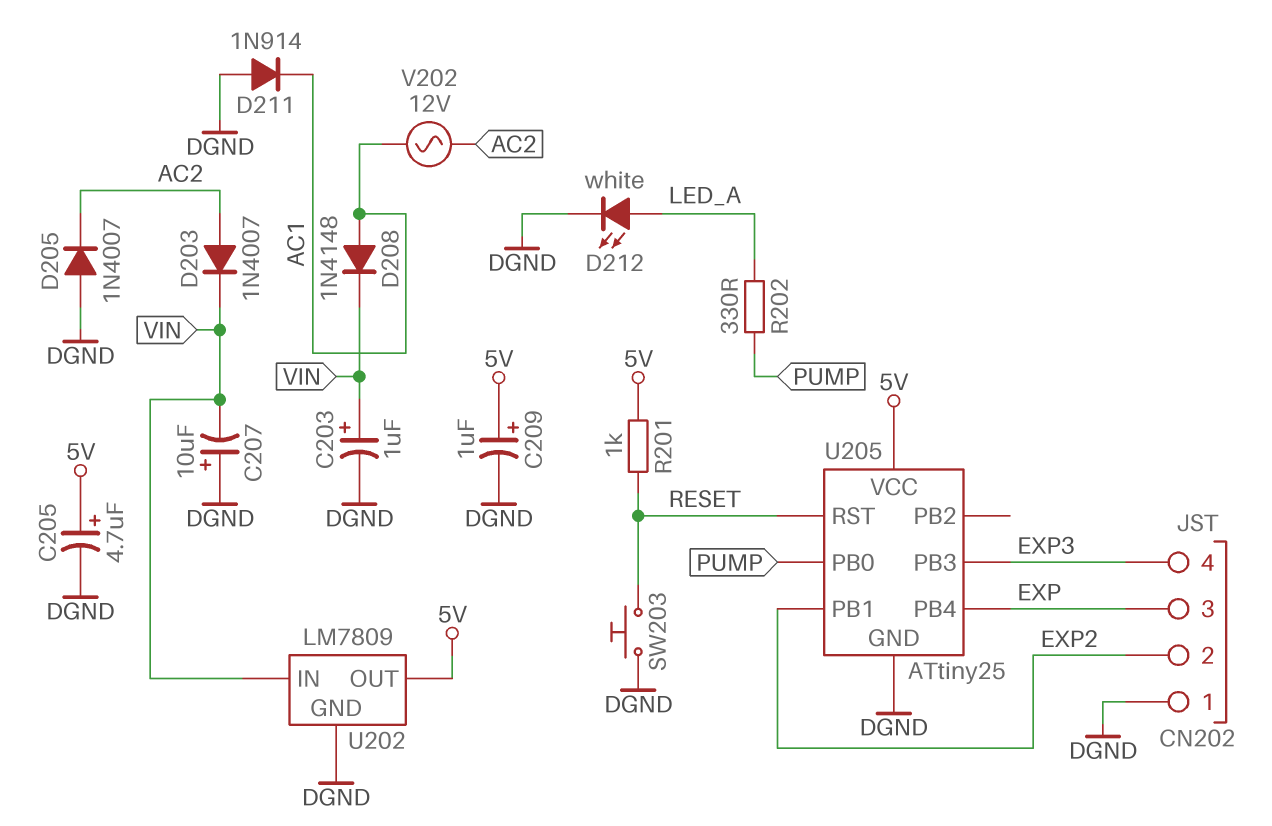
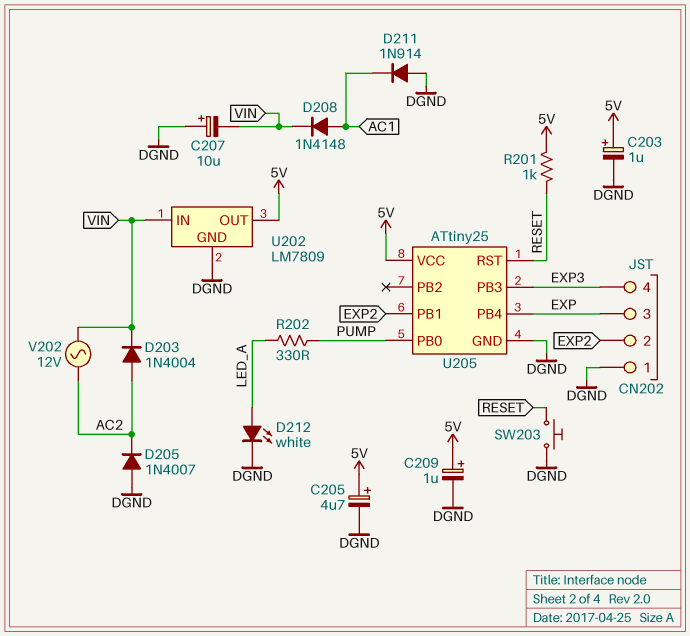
C203: 1uF (plus VIN, minus DGND) -> 1uF (plus 5V, minus DGND)
D203: diode 1N4007 (A AC2, K VIN) -> diode 1N4004 (A AC2, K VIN)
V202: AC 12V (AC1, AC2) -> AC 12V (AC2, VIN)

